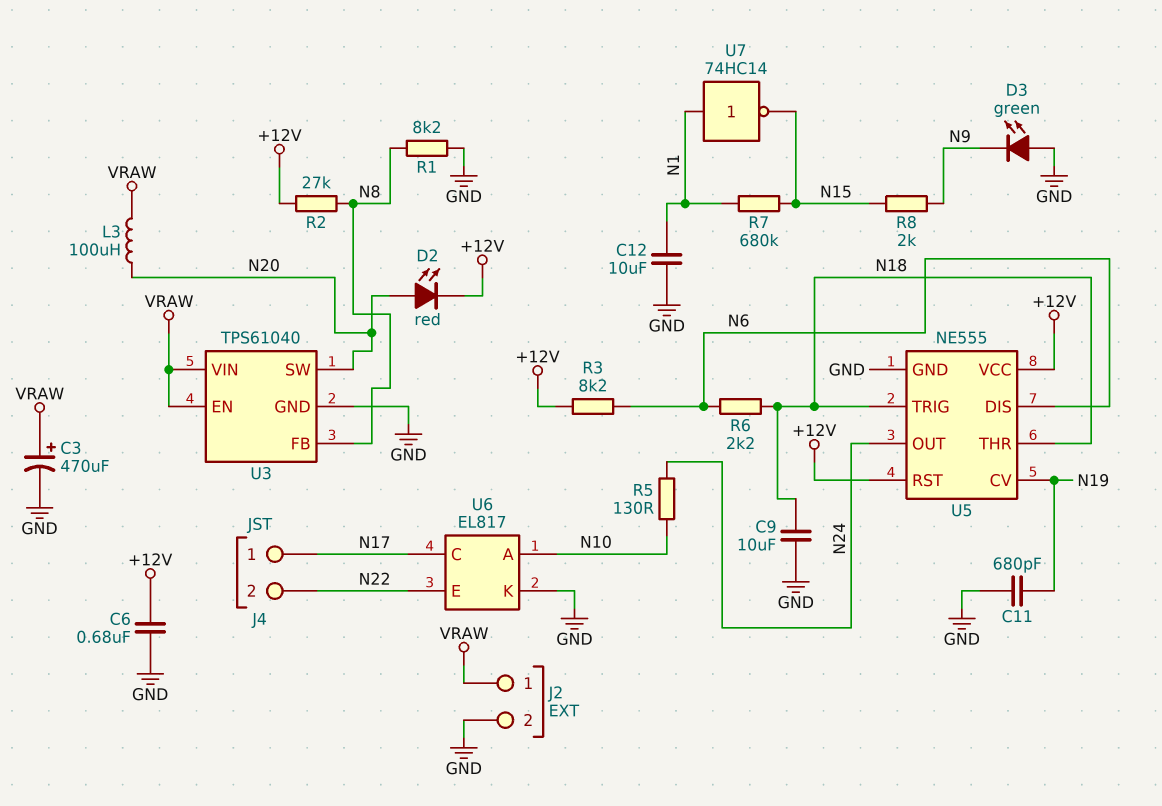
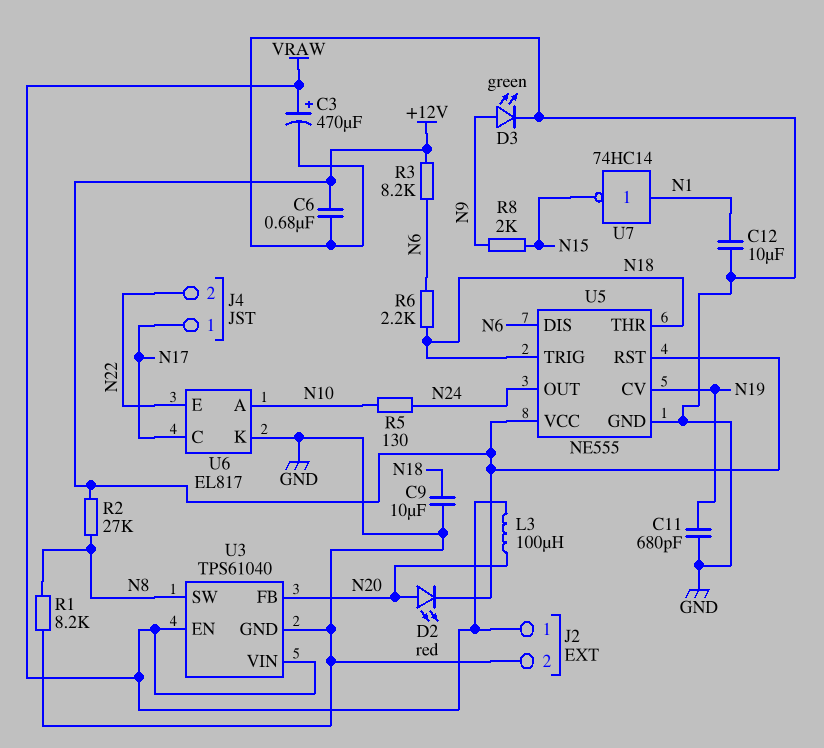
D3: LED green (A GND, K N9) -> LED green (A N9, K GND)
R7: 680k (N1, N15) -> none
U3 pin FB: N8 -> N20
U3 pin SW: N20 -> N8

